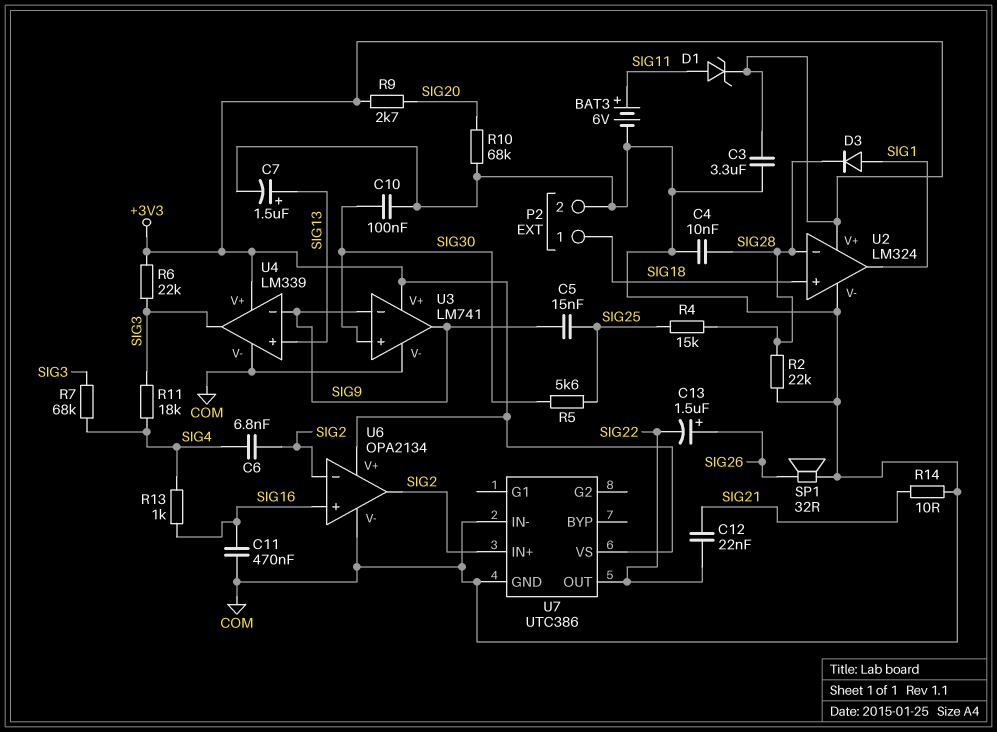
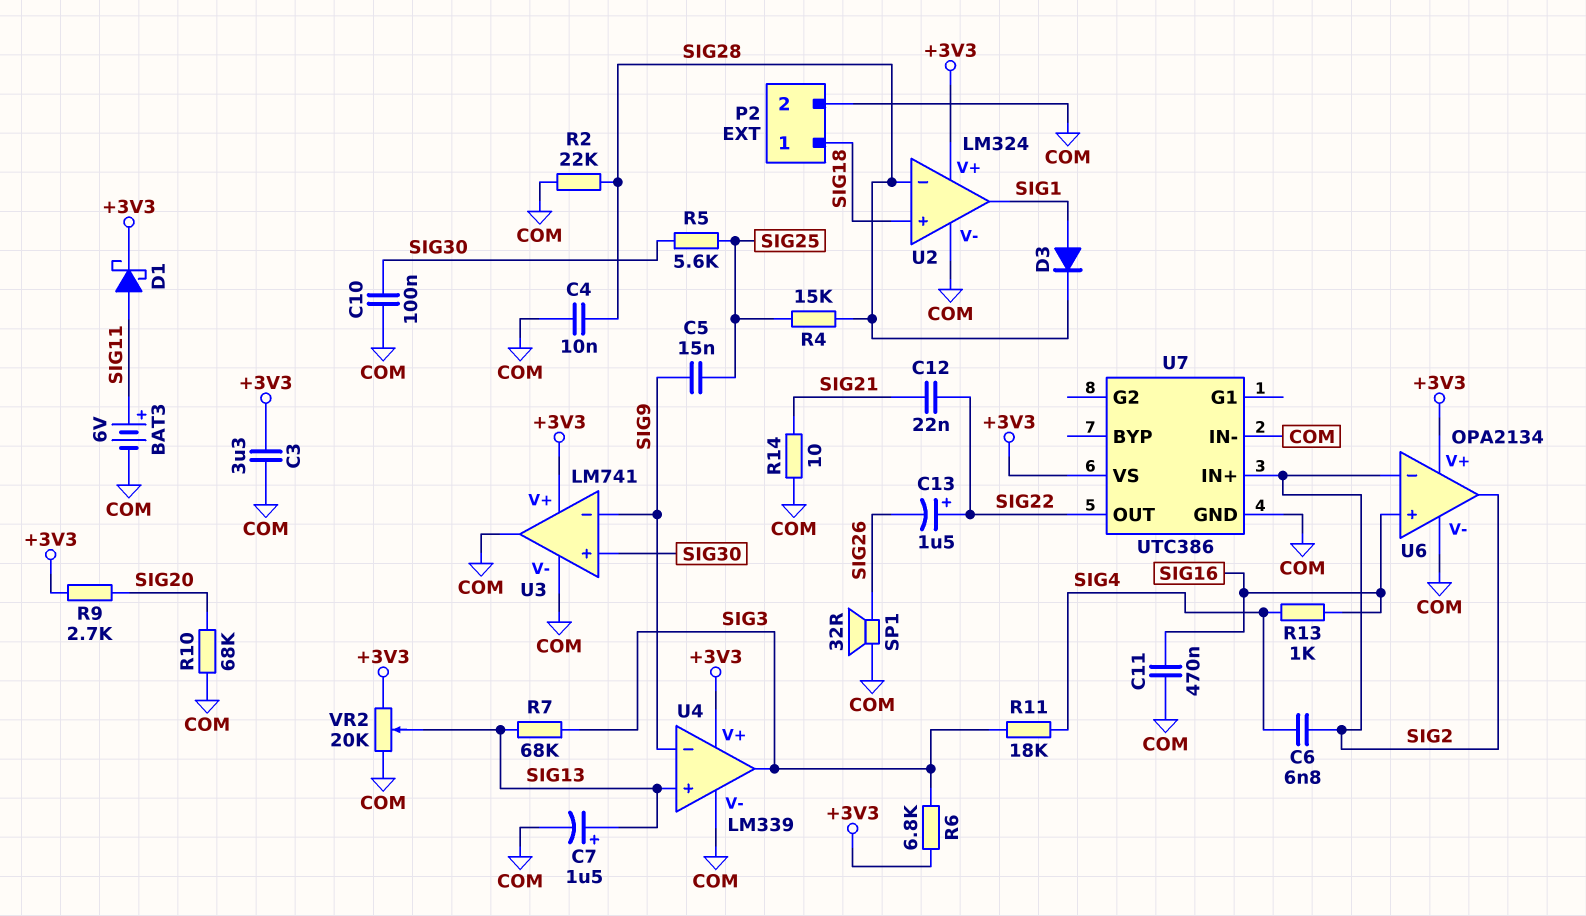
C13: 1.5uF (plus SIG26, minus SIG22) -> 1.5uF (plus SIG22, minus SIG26)
D1: zener (A SIG11, K +3V3) -> schottky (A SIG11, K +3V3)
R6: 22k (+3V3, SIG3) -> 6.8k (+3V3, SIG3)
R7: 68k (SIG3, SIG4) -> 68k (SIG3, SIG13)
U3 pin out: SIG9 -> COM
VR2: none -> 20k (+3V3, COM, wiper SIG13)

